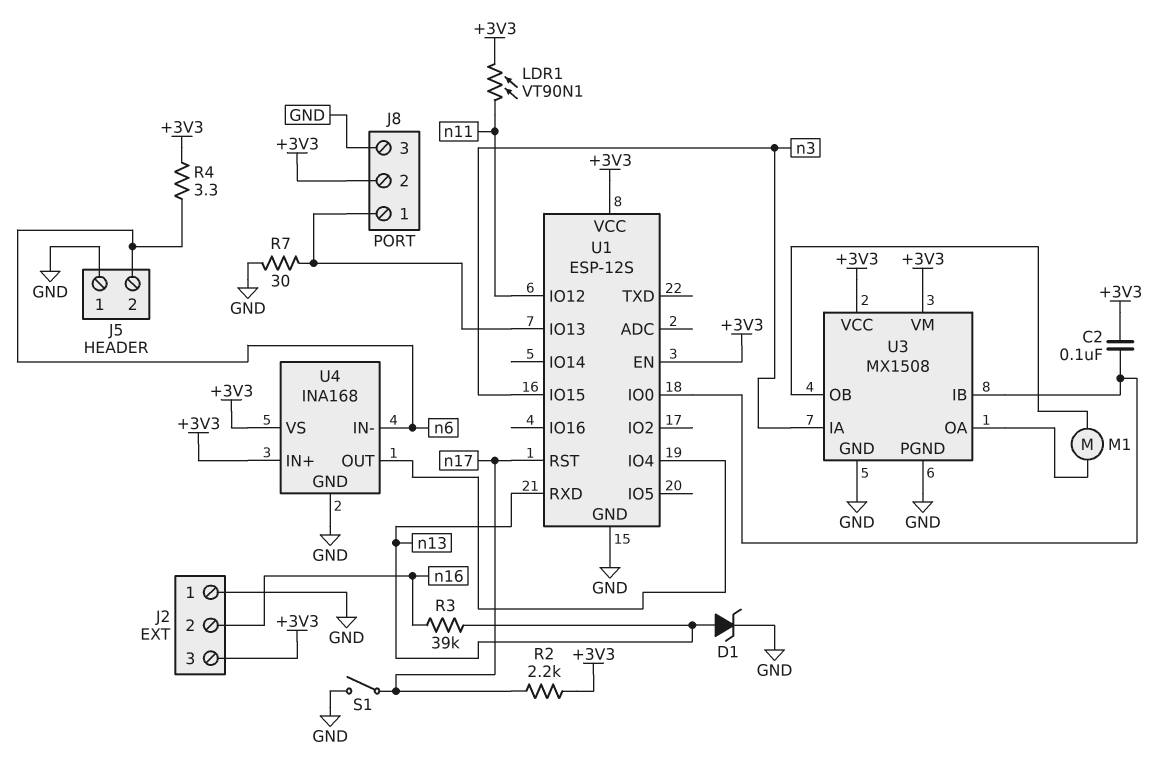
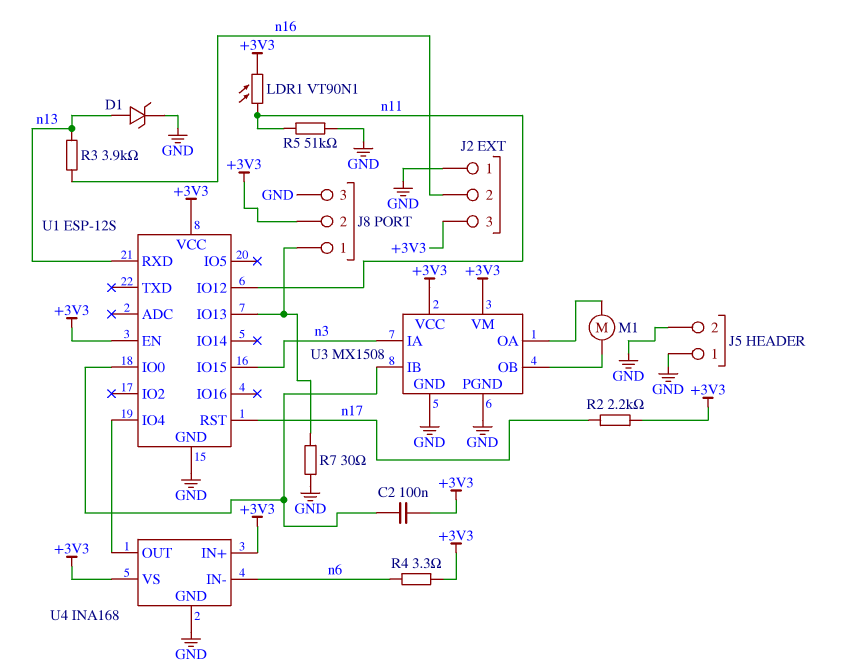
J5 pin 2: n6 -> GND
R3: 39k (n13, n16) -> 3.9k (n13, n16)
R5: none -> 51k (GND, n11)
S1: switch (GND, n17) -> none

